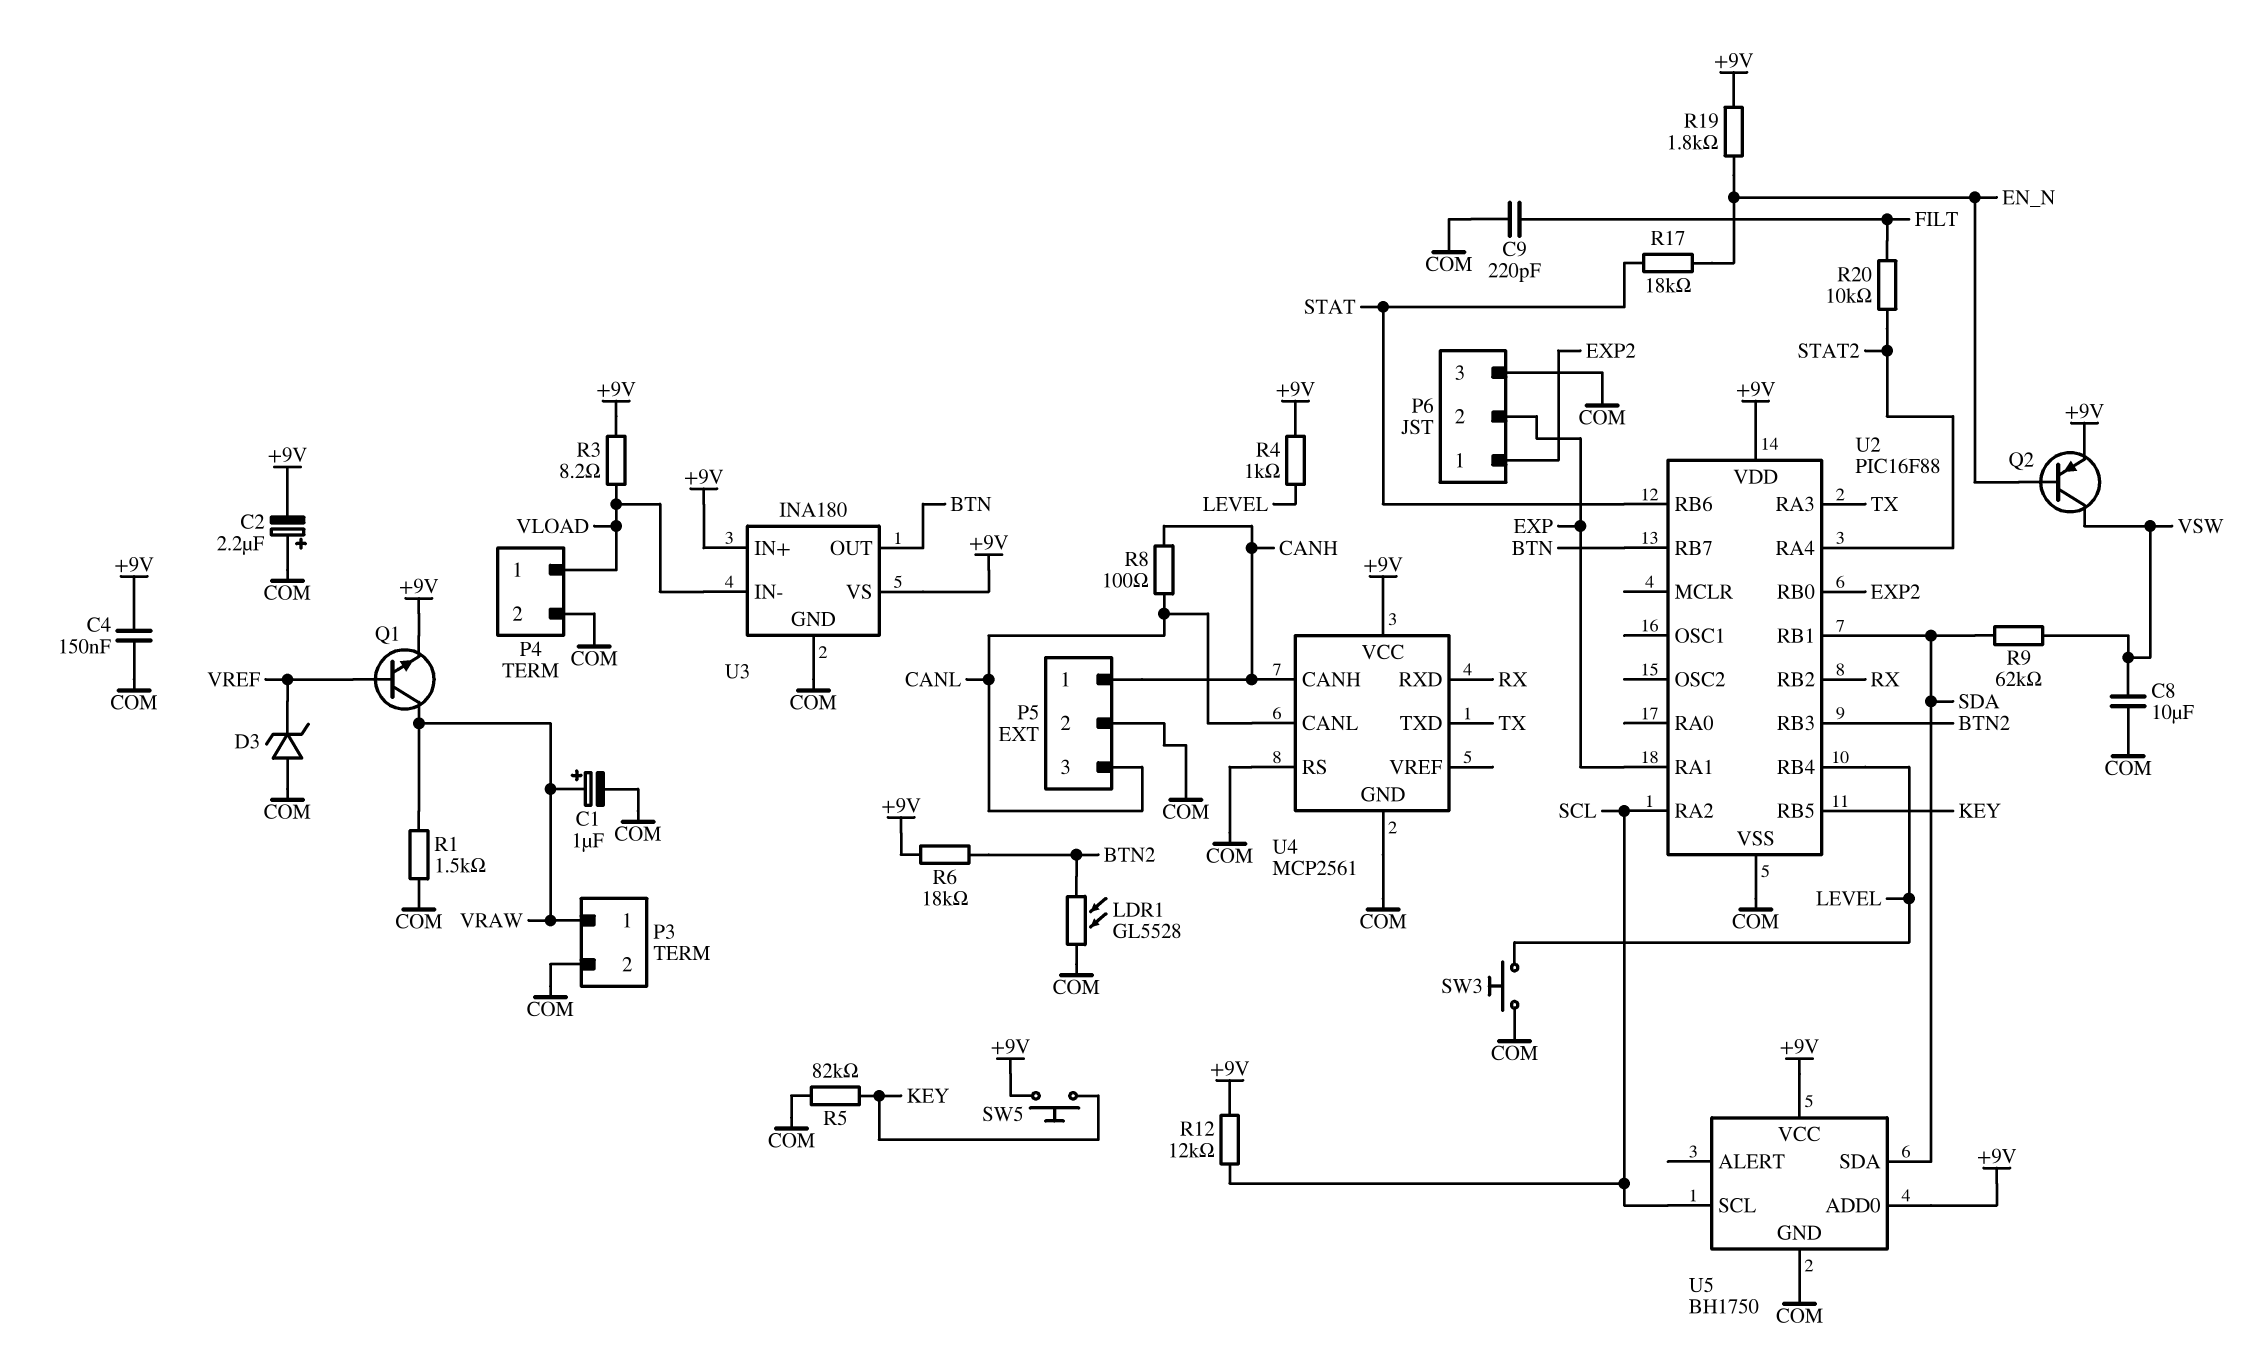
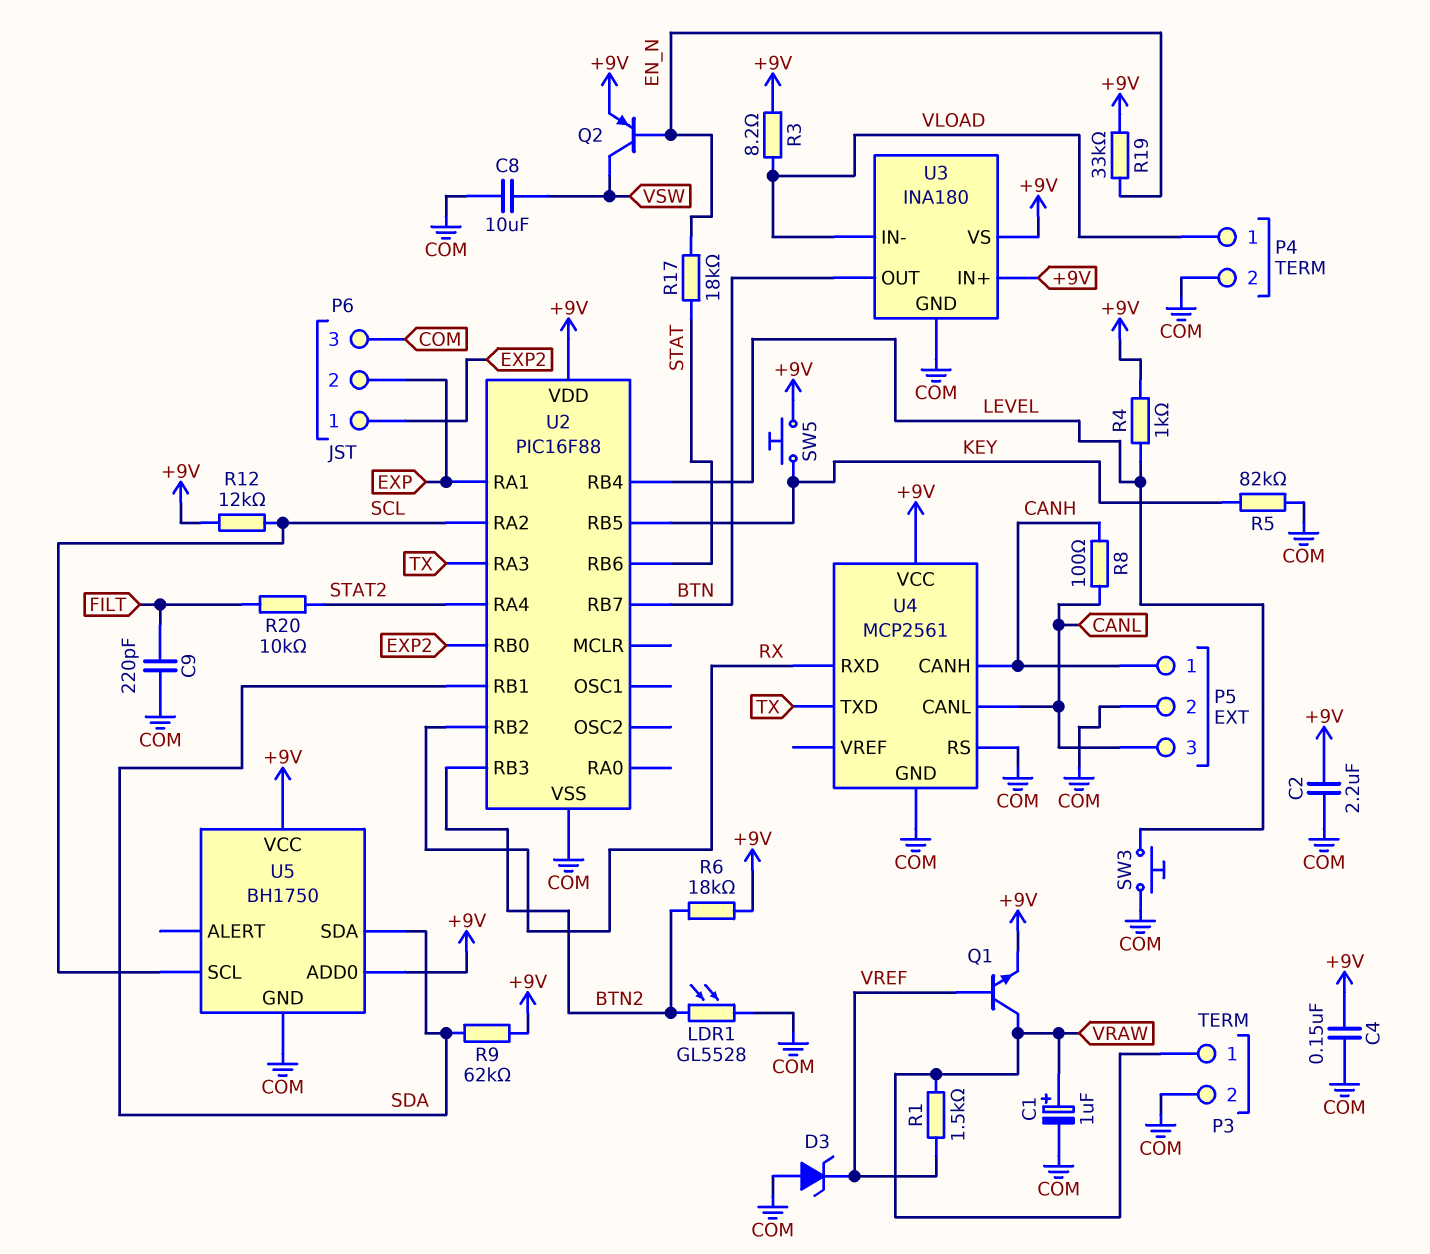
C2: 2.2uF (plus COM, minus +9V) -> 2.2uF (+9V, COM)
R1: 1.5k (COM, VRAW) -> 1.5k (VRAW, VREF)
R9: 62k (SDA, VSW) -> 62k (+9V, SDA)
R19: 1.8k (+9V, EN_N) -> 33k (+9V, EN_N)

